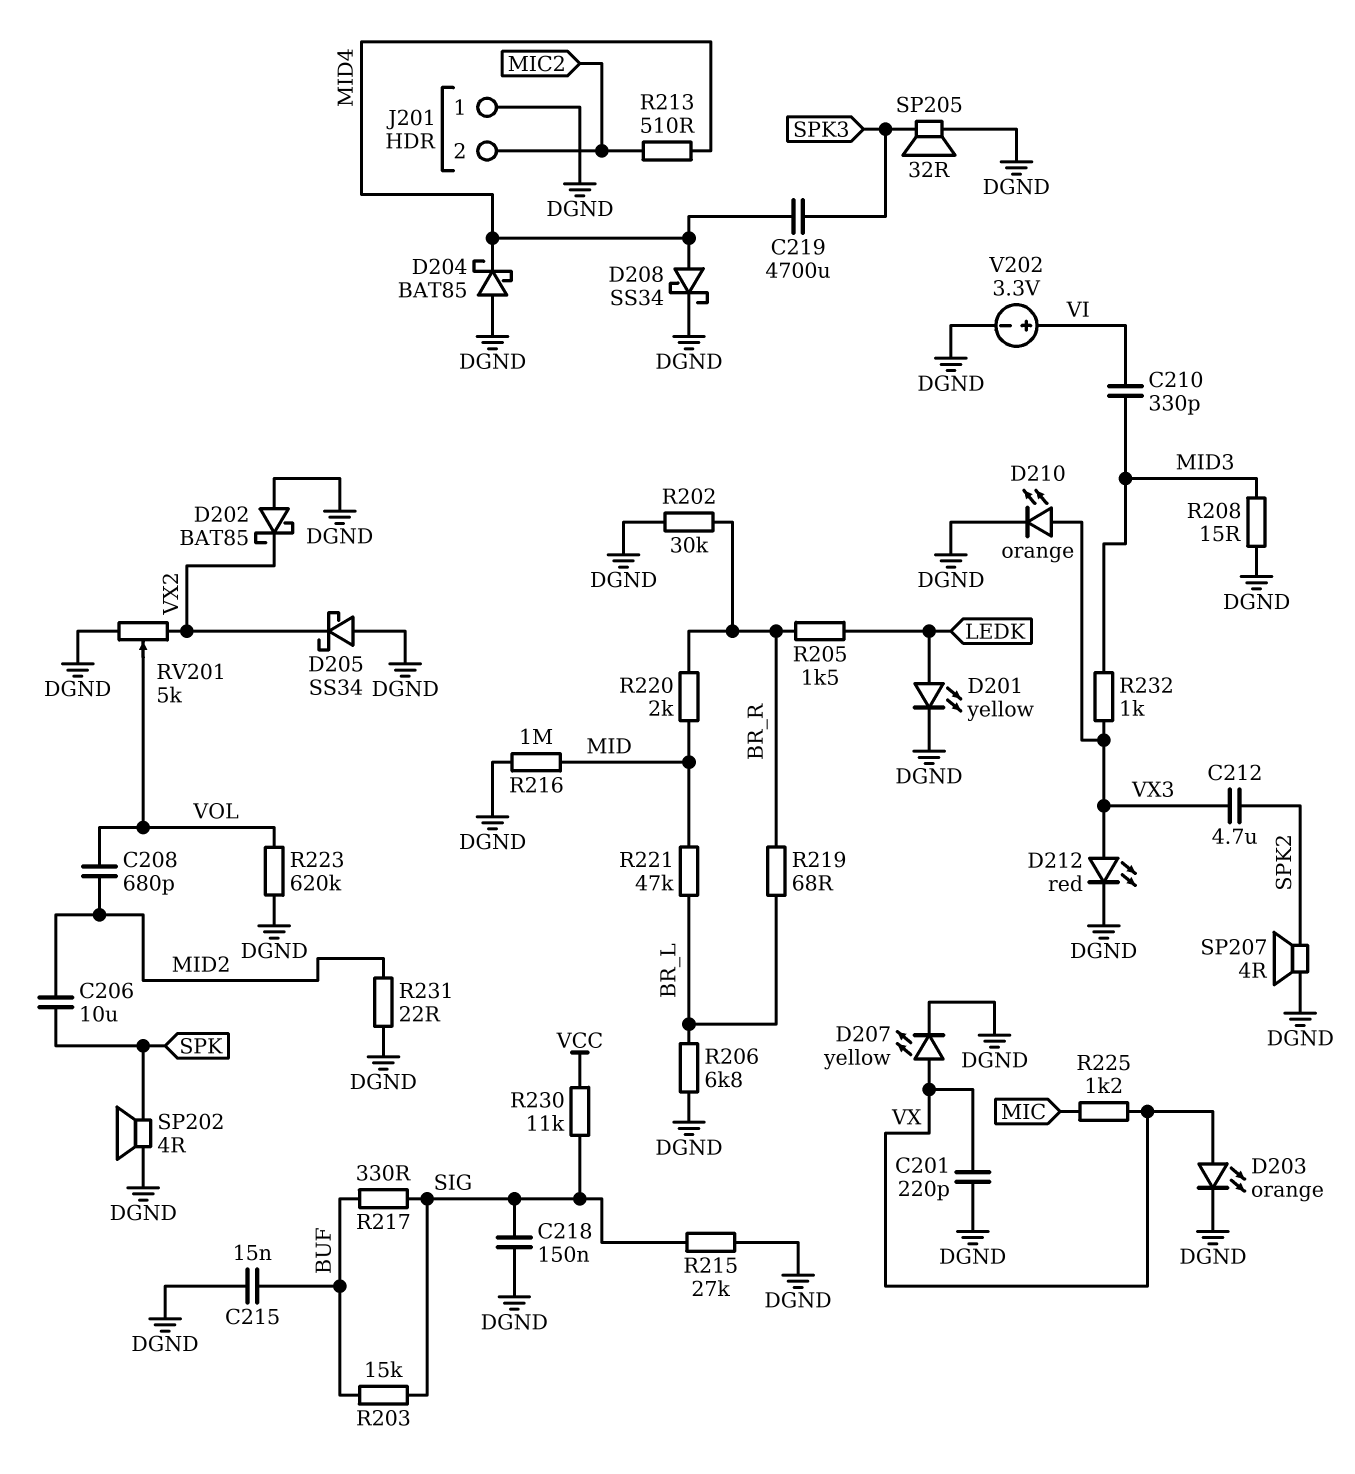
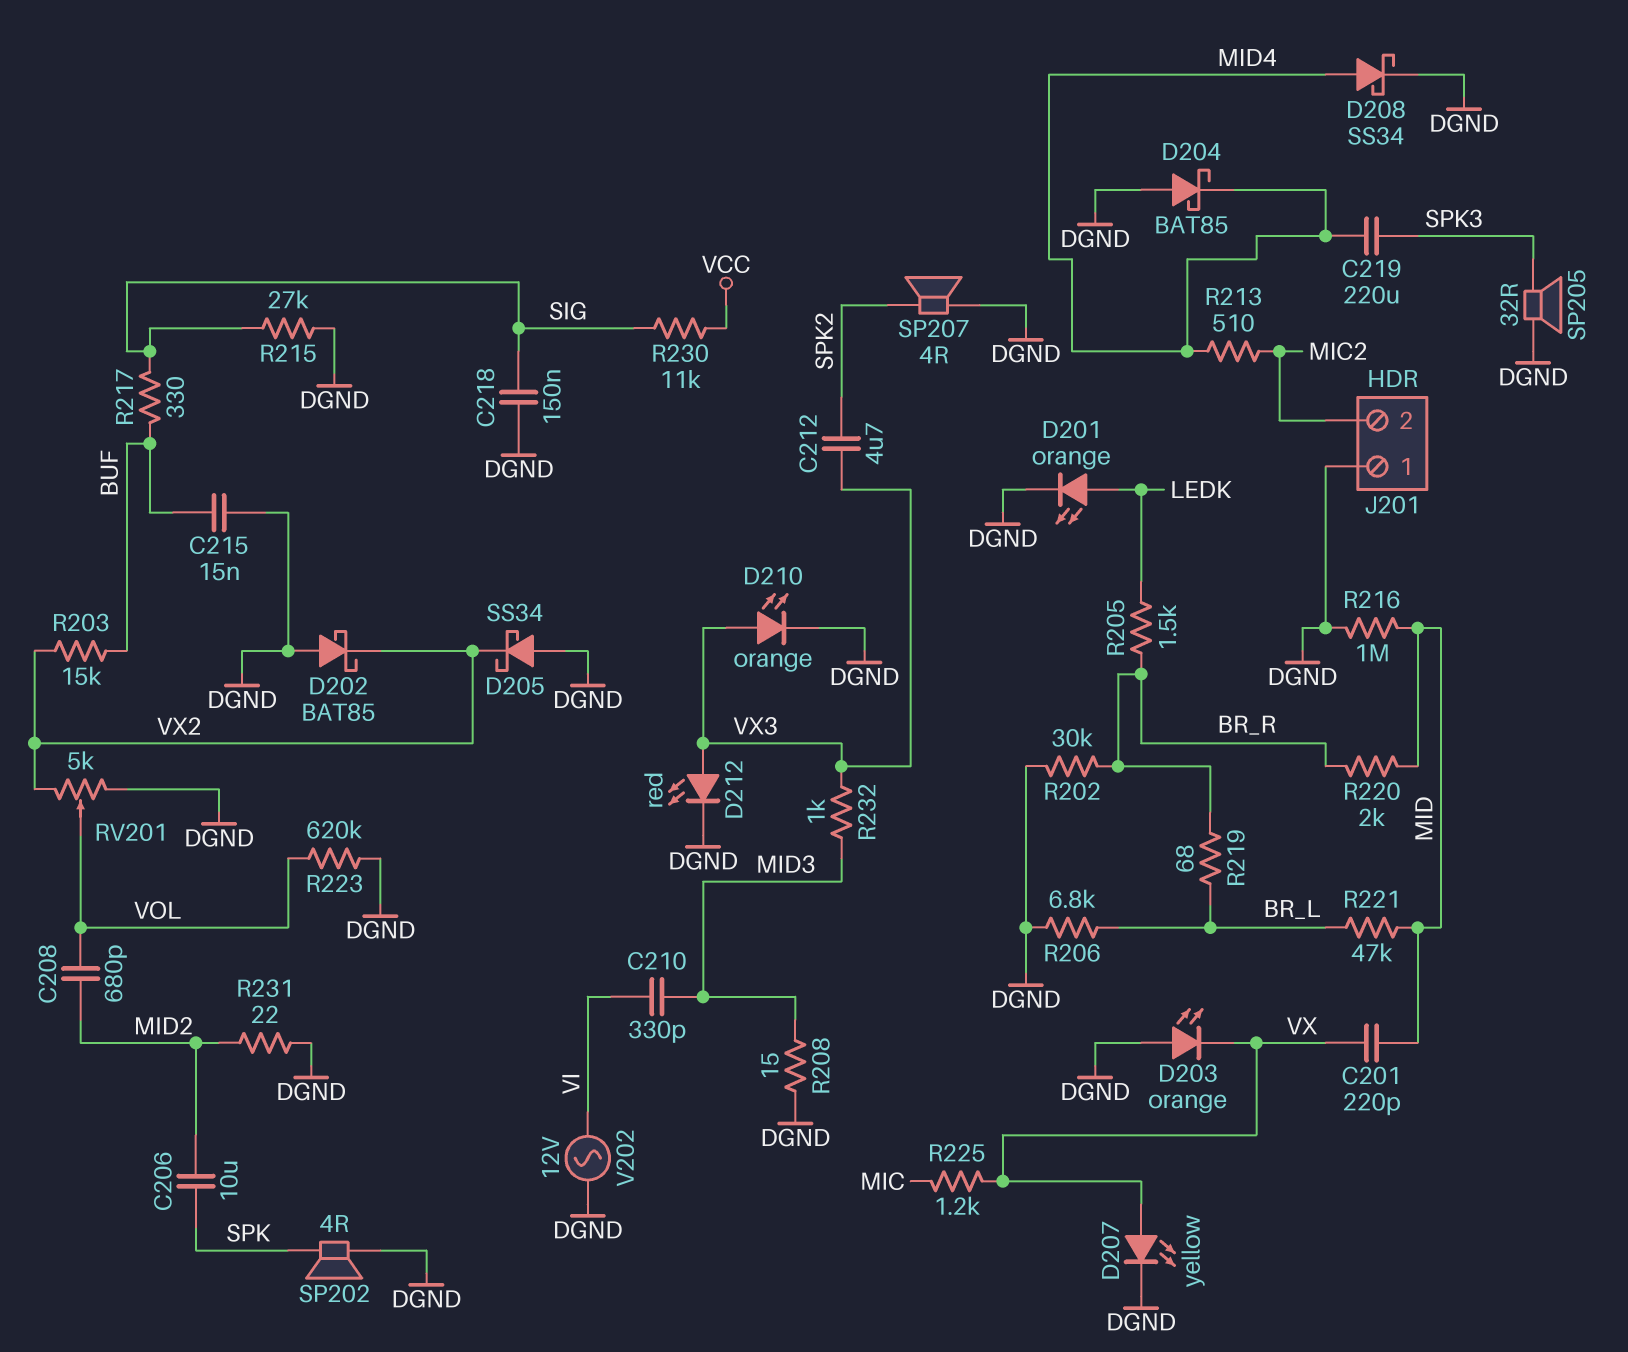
C201: 220pF (DGND, VX) -> 220pF (MID, VX)
C219: 4700uF (MID4, SPK3) -> 220uF (MID4, SPK3)
D201: LED yellow (A LEDK, K DGND) -> LED orange (A LEDK, K DGND)
D203: LED orange (A VX, K DGND) -> LED orange (A DGND, K VX)
R203: 15k (BUF, SIG) -> 15k (BUF, VX2)
V202: 3.3V (plus VI, minus DGND) -> AC 12V (DGND, VI)

